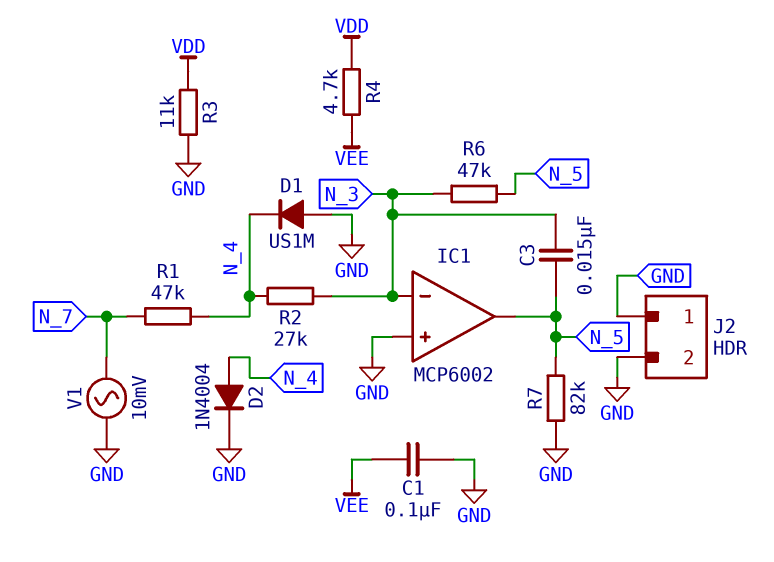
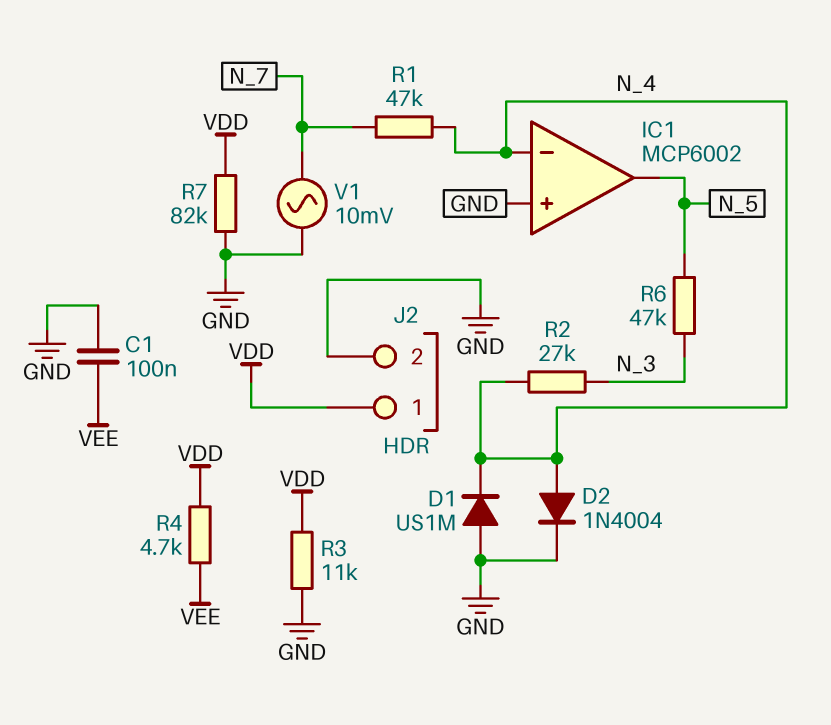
C3: 15nF (N_3, N_5) -> none
IC1 pin in-: N_3 -> N_4
J2 pin 1: GND -> VDD
R7: 82k (GND, N_5) -> 82k (GND, VDD)

